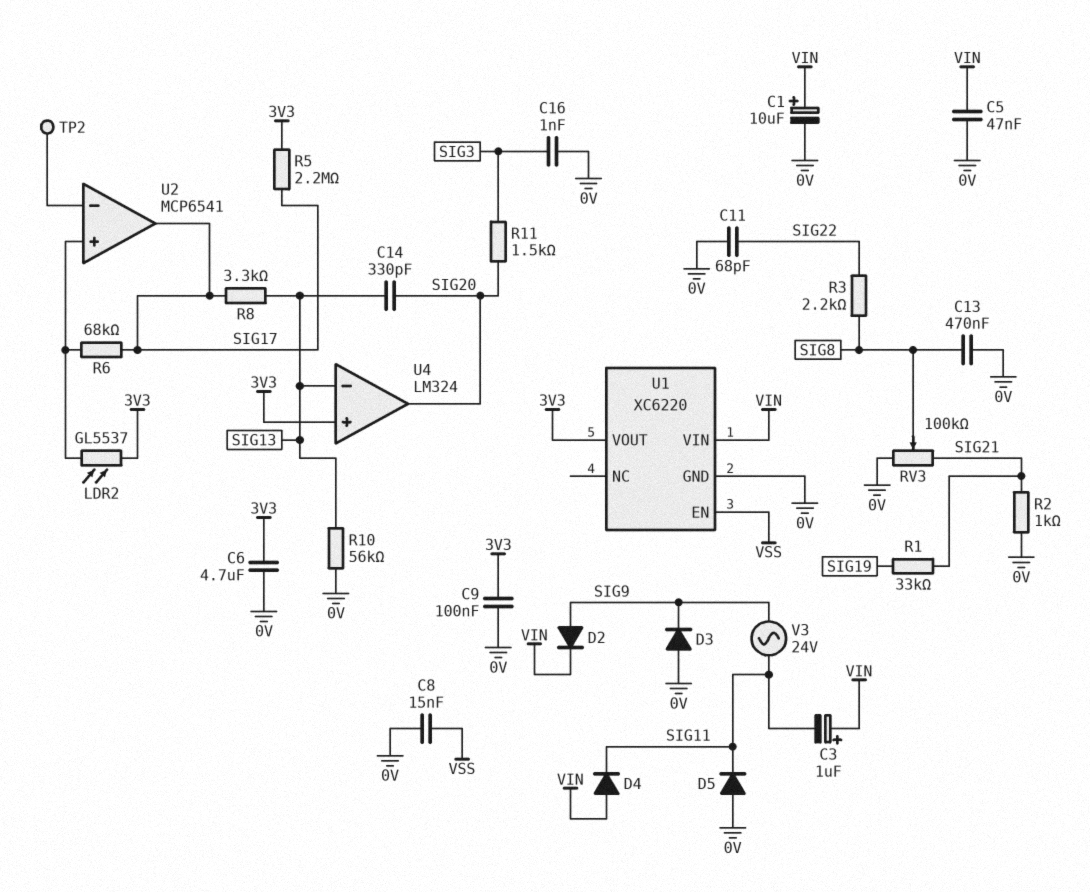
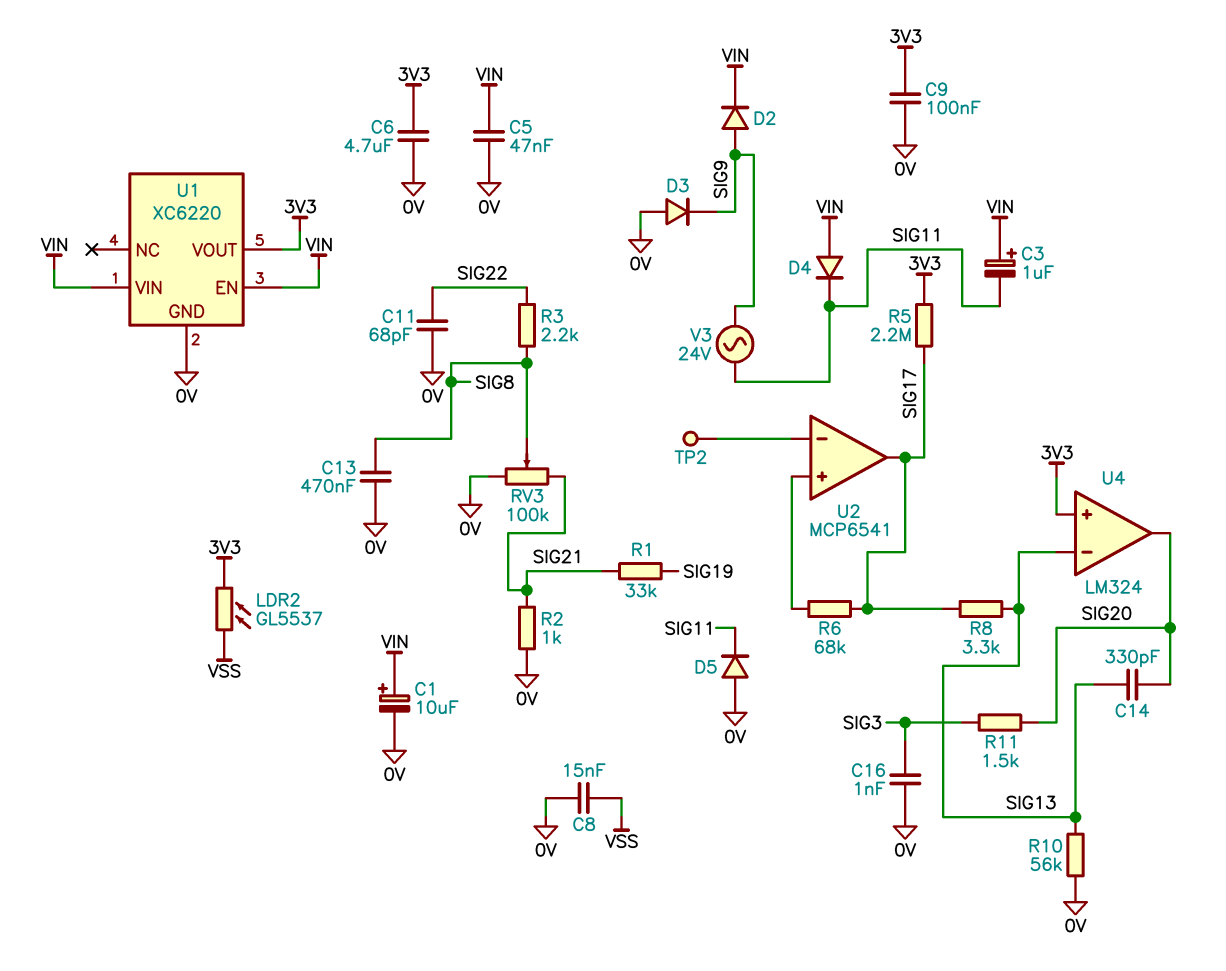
LDR2: GL5537 (3V3, U2/in+) -> GL5537 (3V3, VSS)
U1 pin EN: VSS -> VIN

